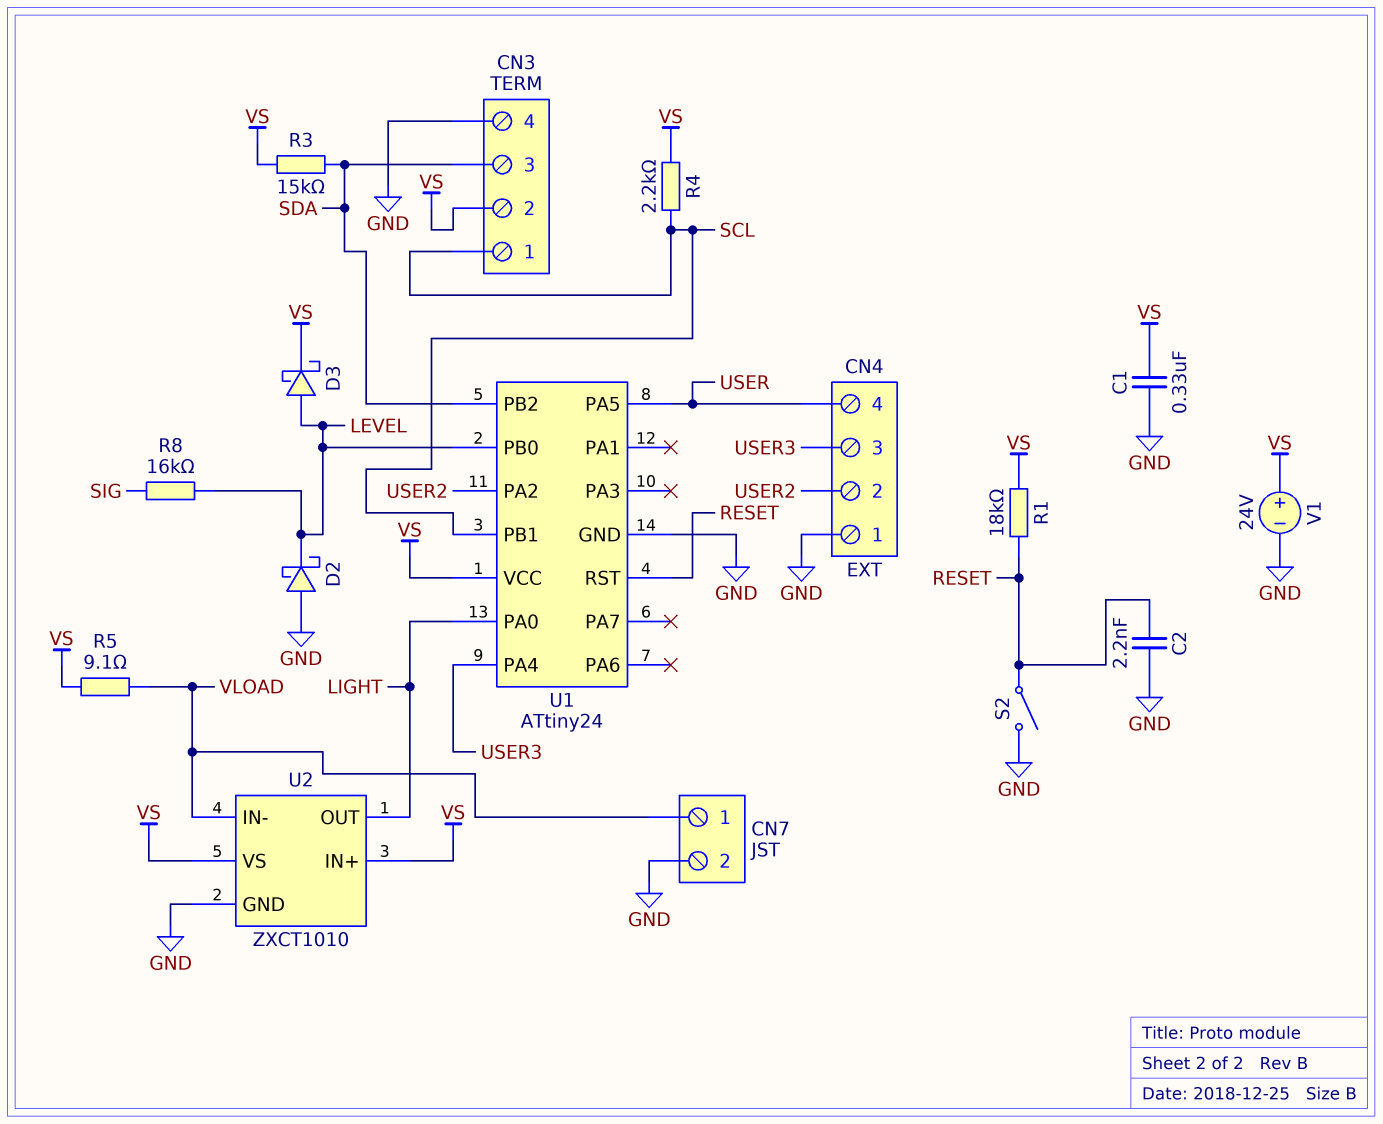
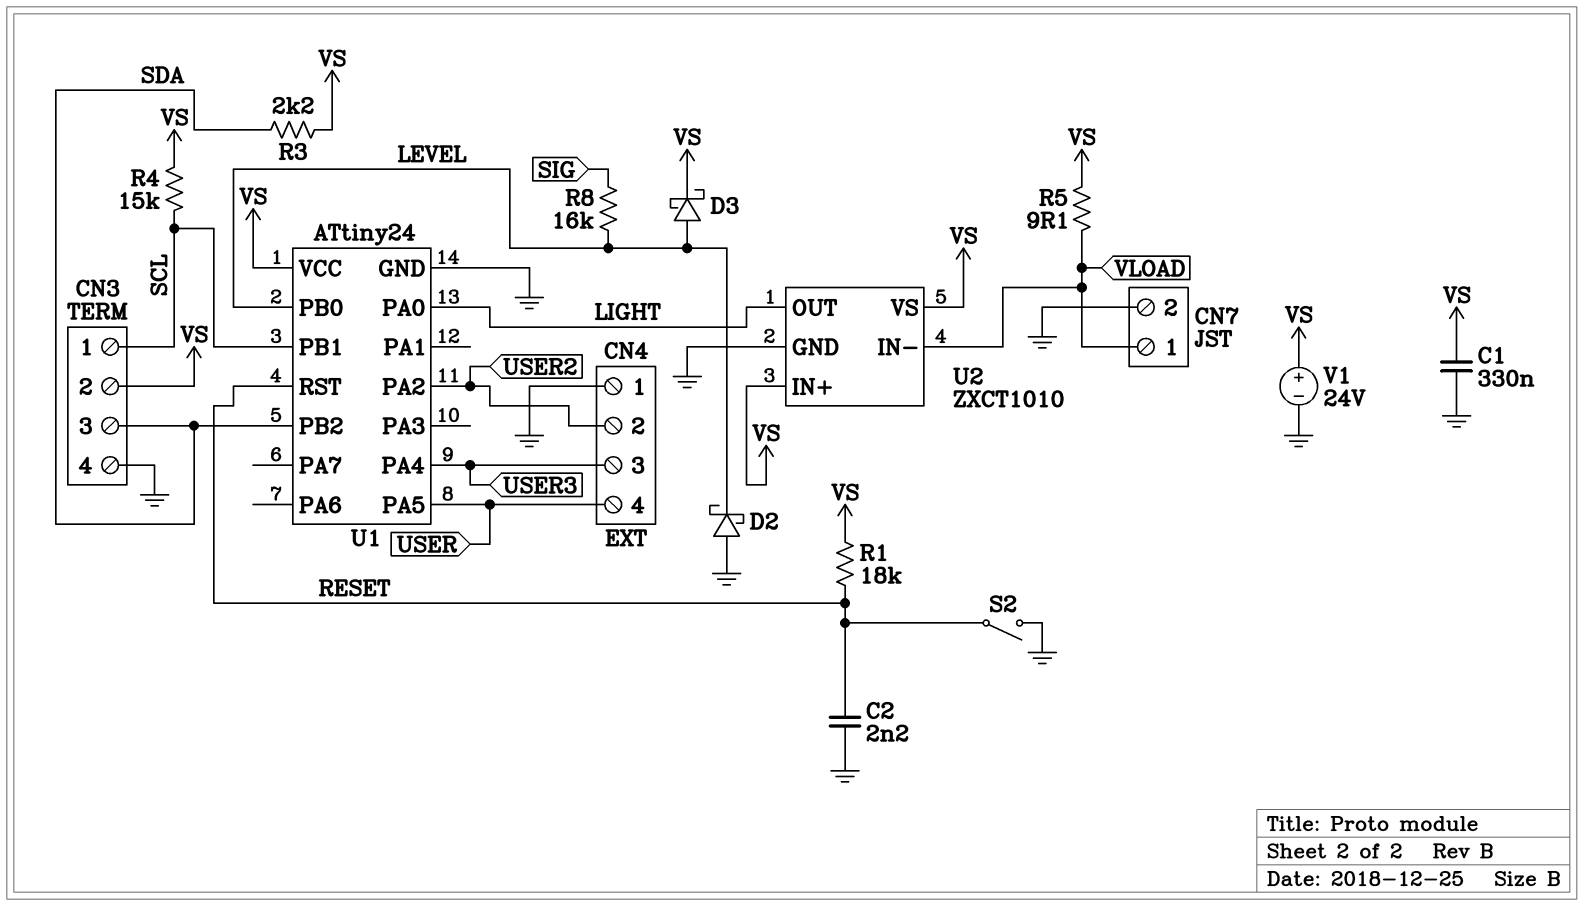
R3: 15k (SDA, VS) -> 2.2k (SDA, VS)
R4: 2.2k (SCL, VS) -> 15k (SCL, VS)

